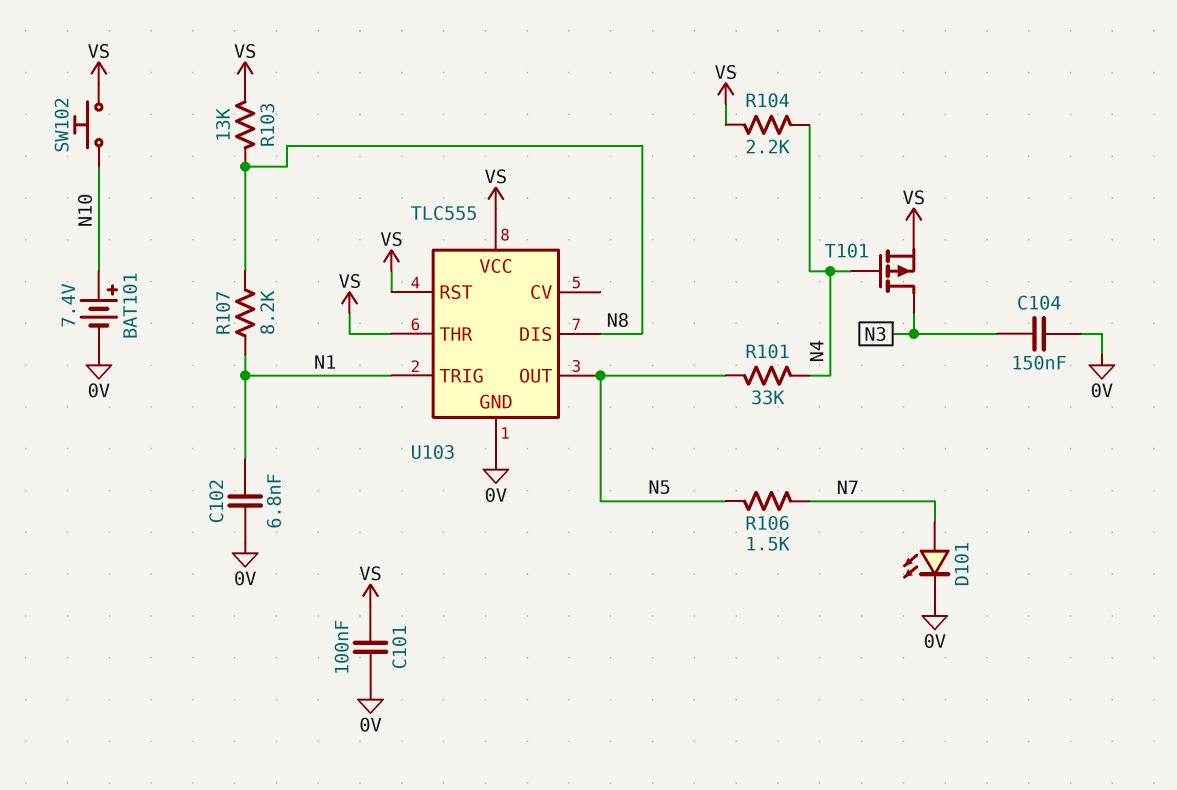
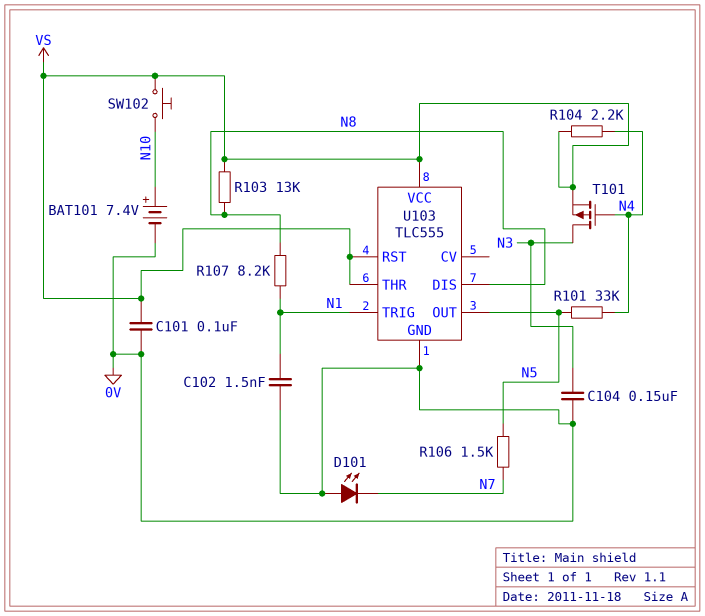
C102: 6.8nF (0V, N1) -> 1.5nF (0V, N1)
D101: LED (A N7, K 0V) -> LED (A 0V, K N7)

